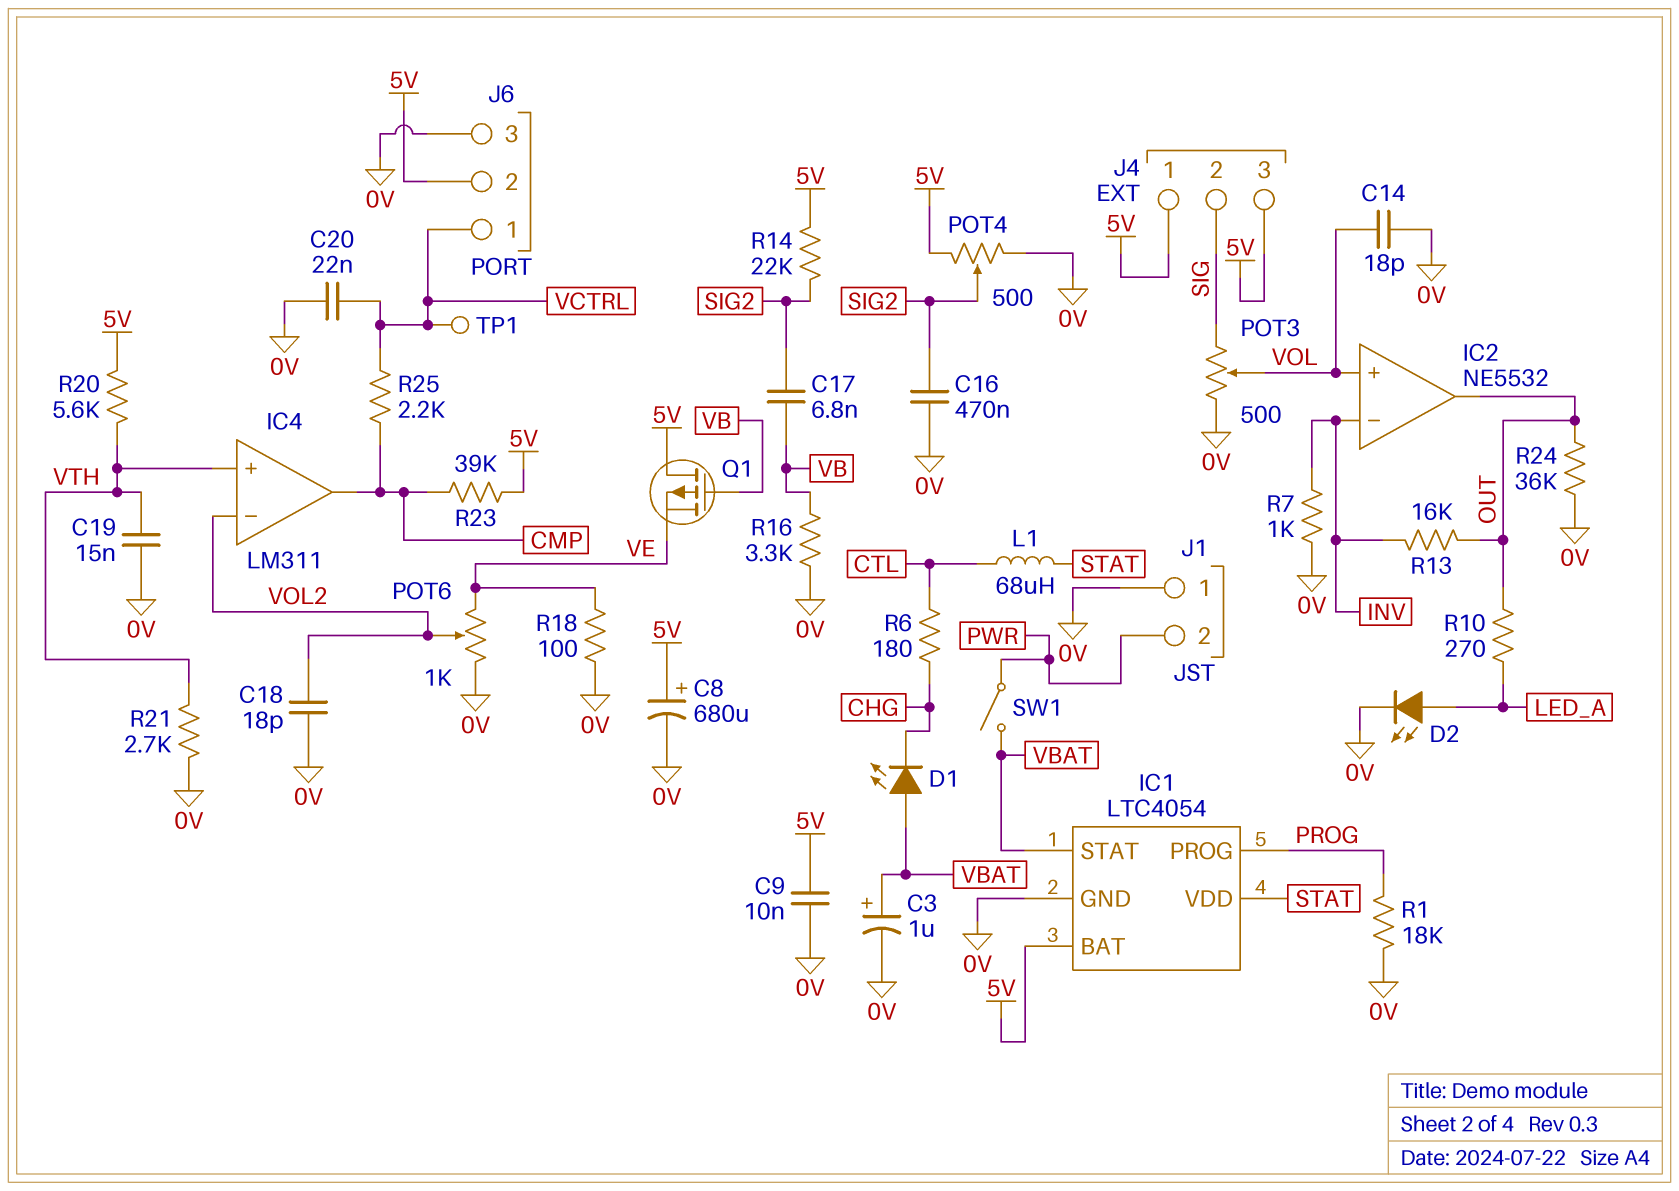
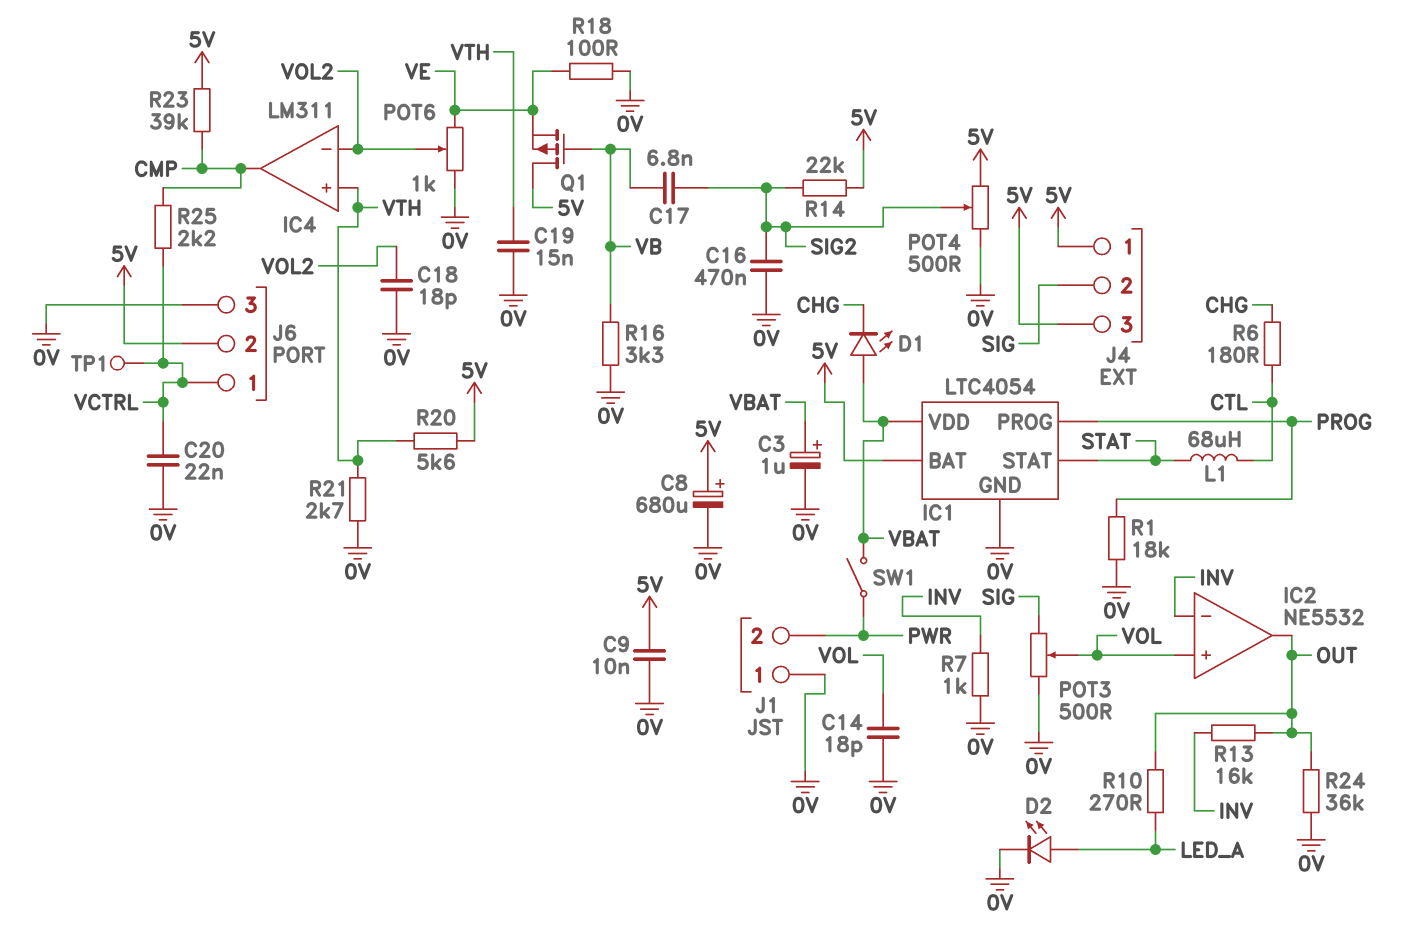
IC1 pin STAT: VBAT -> STAT
IC1 pin VDD: STAT -> VBAT

